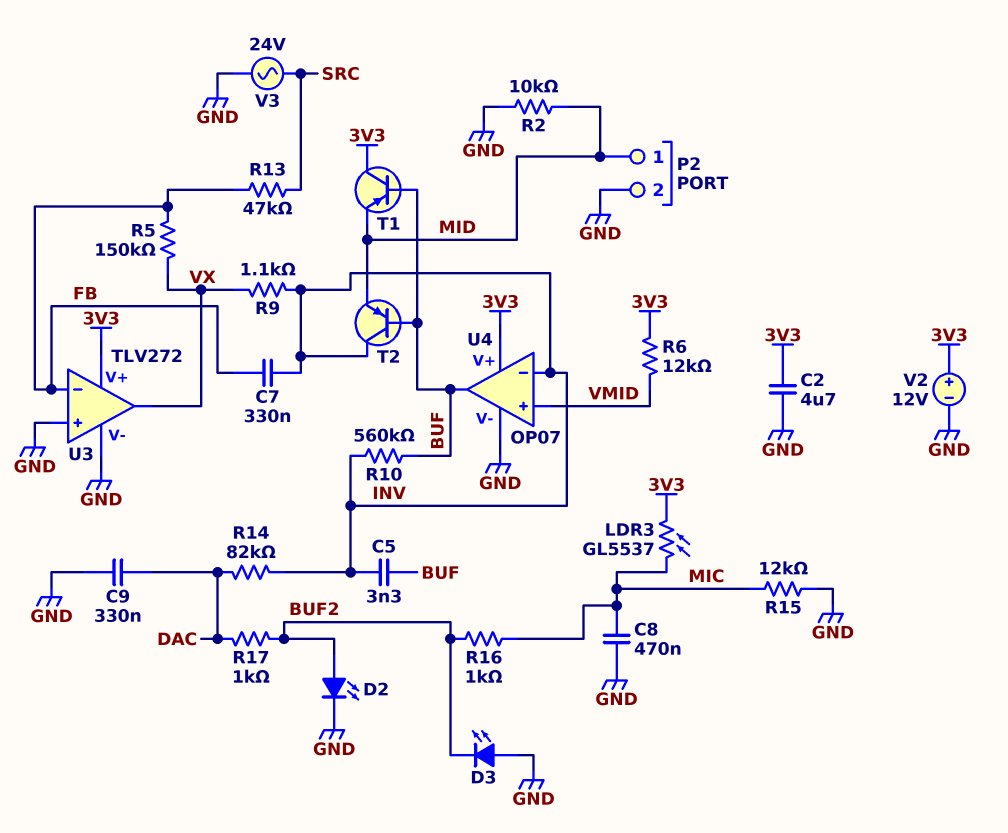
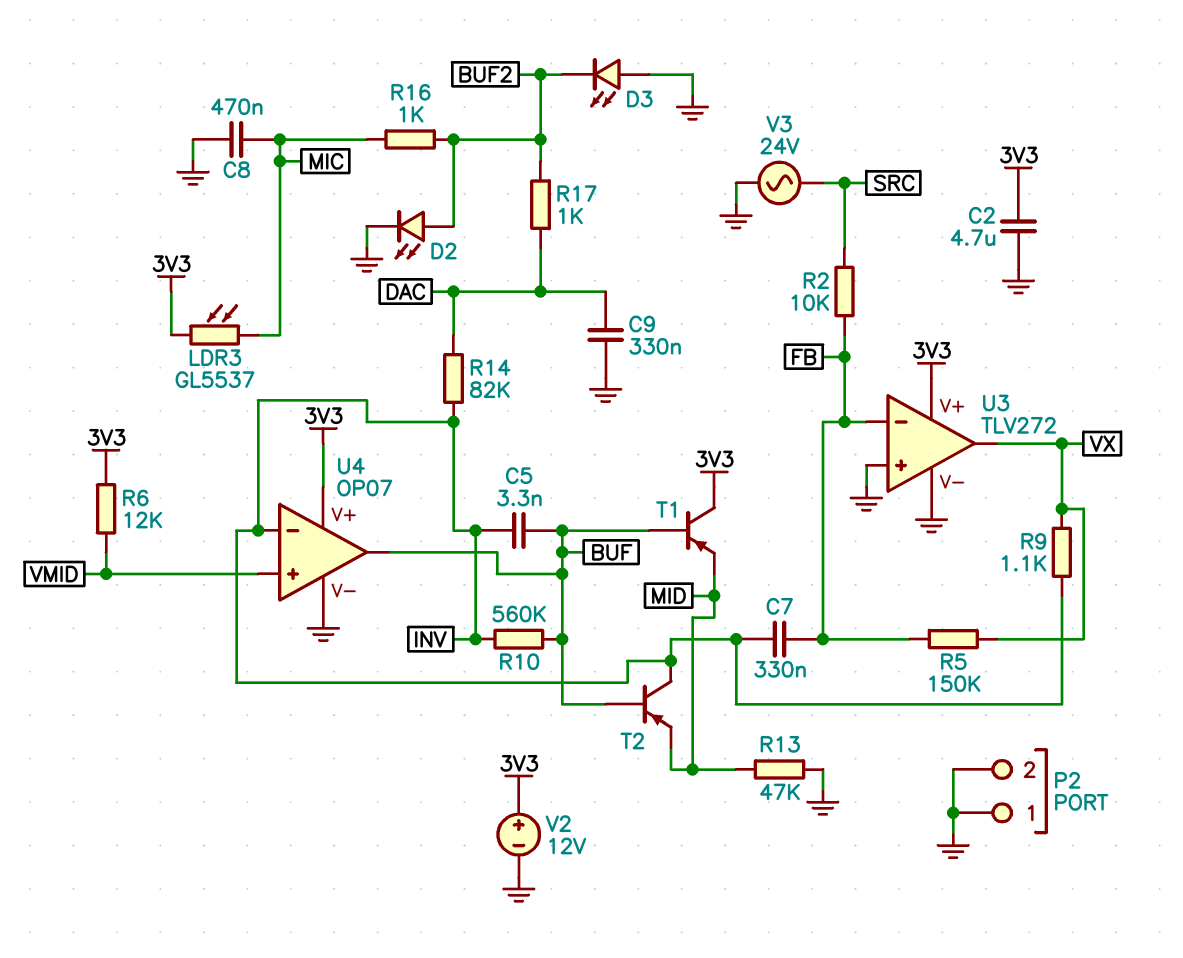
P2 pin 1: MID -> GND
R2: 10k (GND, MID) -> 10k (FB, SRC)
R13: 47k (FB, SRC) -> 47k (GND, MID)
R15: 12k (GND, MIC) -> none

